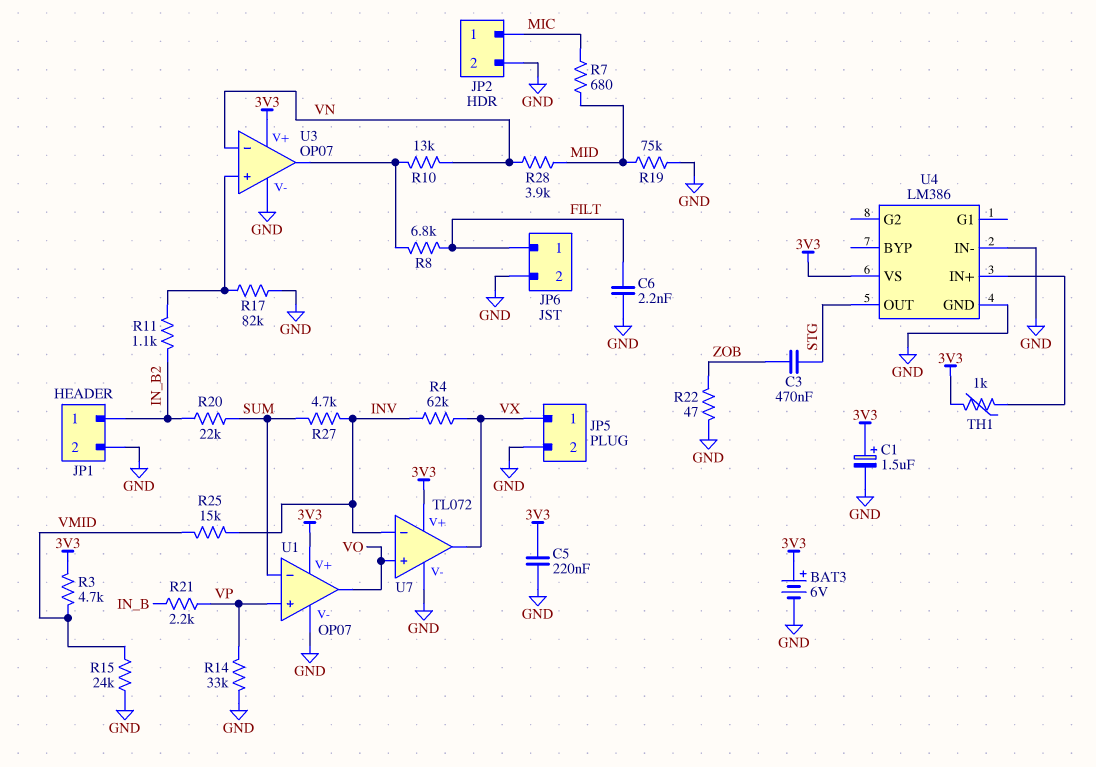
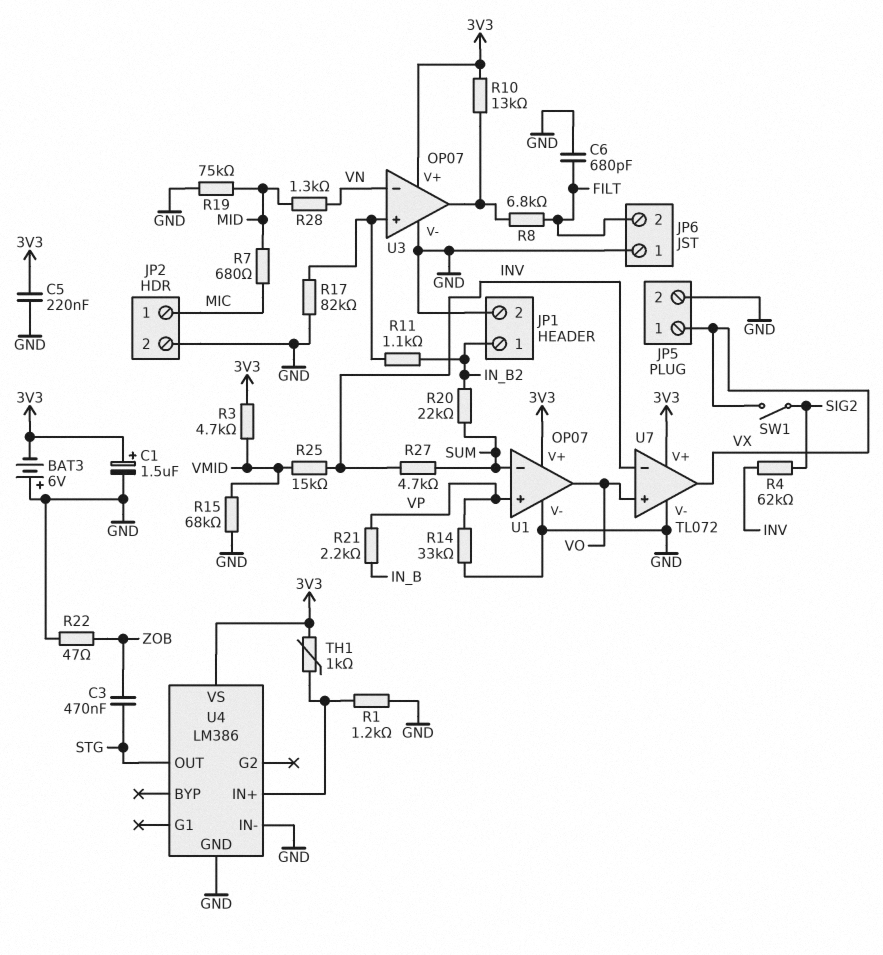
BAT3: 6V (plus 3V3, minus GND) -> 6V (plus GND, minus 3V3)
C6: 2.2nF (FILT, GND) -> 680pF (FILT, GND)
JP6 pin 1: FILT -> GND
JP6 pin 2: GND -> FILT
R1: none -> 1.2k (GND, U4/IN+)
R4: 62k (INV, VX) -> 62k (INV, SIG2)
R10: 13k (U3/out, VN) -> 13k (3V3, U3/out)
R15: 24k (GND, VMID) -> 68k (GND, VMID)
R28: 3.9k (MID, VN) -> 1.3k (MID, VN)
SW1: none -> switch (SIG2, VX)

